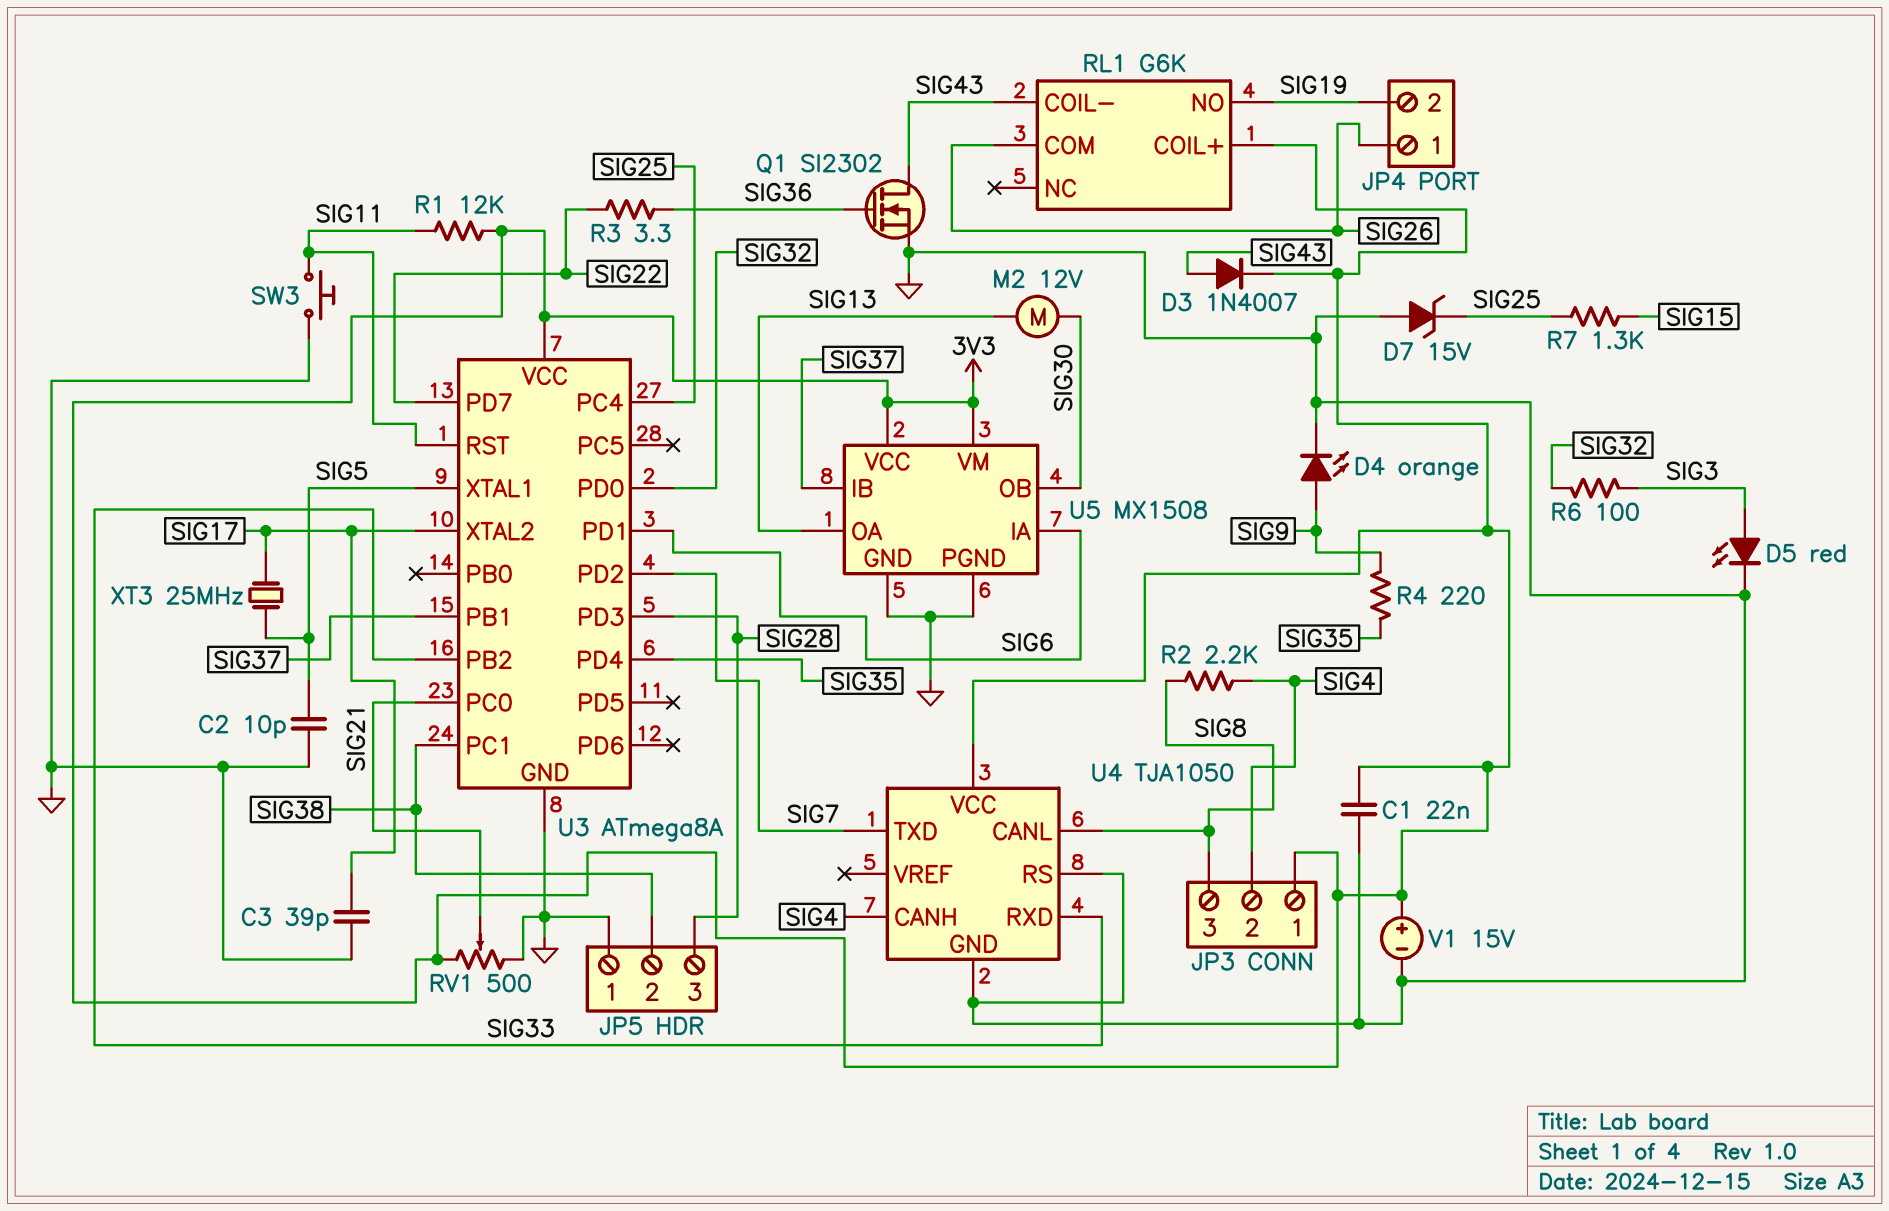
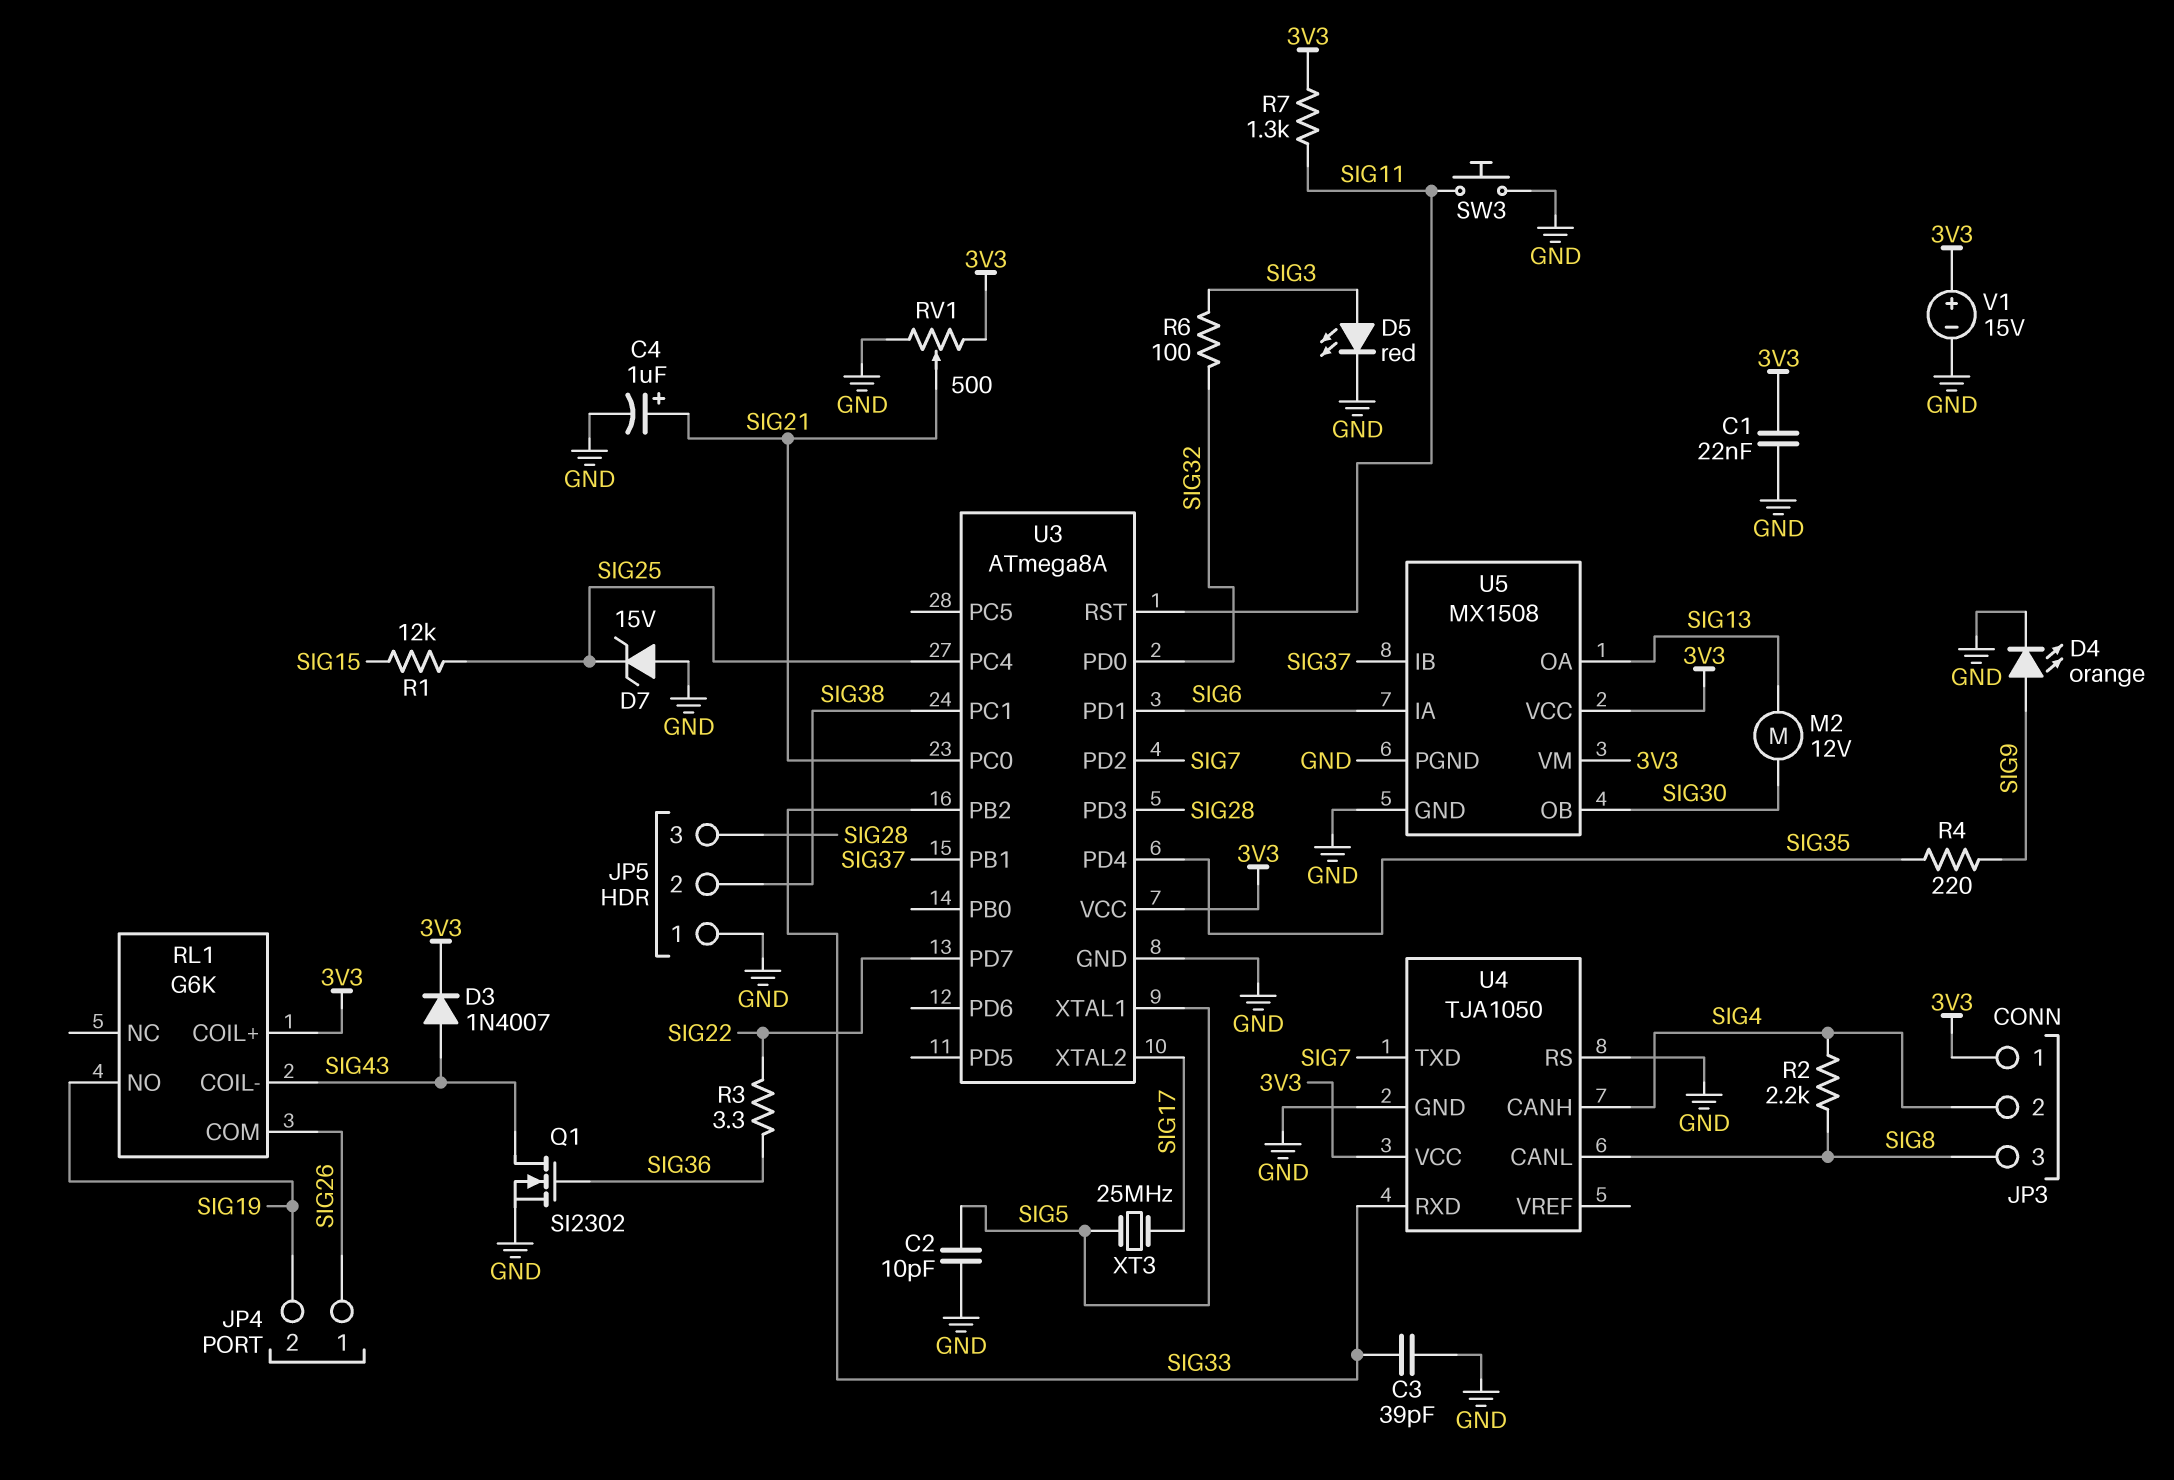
C3: 39pF (GND, SIG17) -> 39pF (GND, SIG33)
C4: none -> 1uF (plus SIG21, minus GND)
R1: 12k (3V3, SIG11) -> 12k (SIG15, SIG25)
R7: 1.3k (SIG15, SIG25) -> 1.3k (3V3, SIG11)

